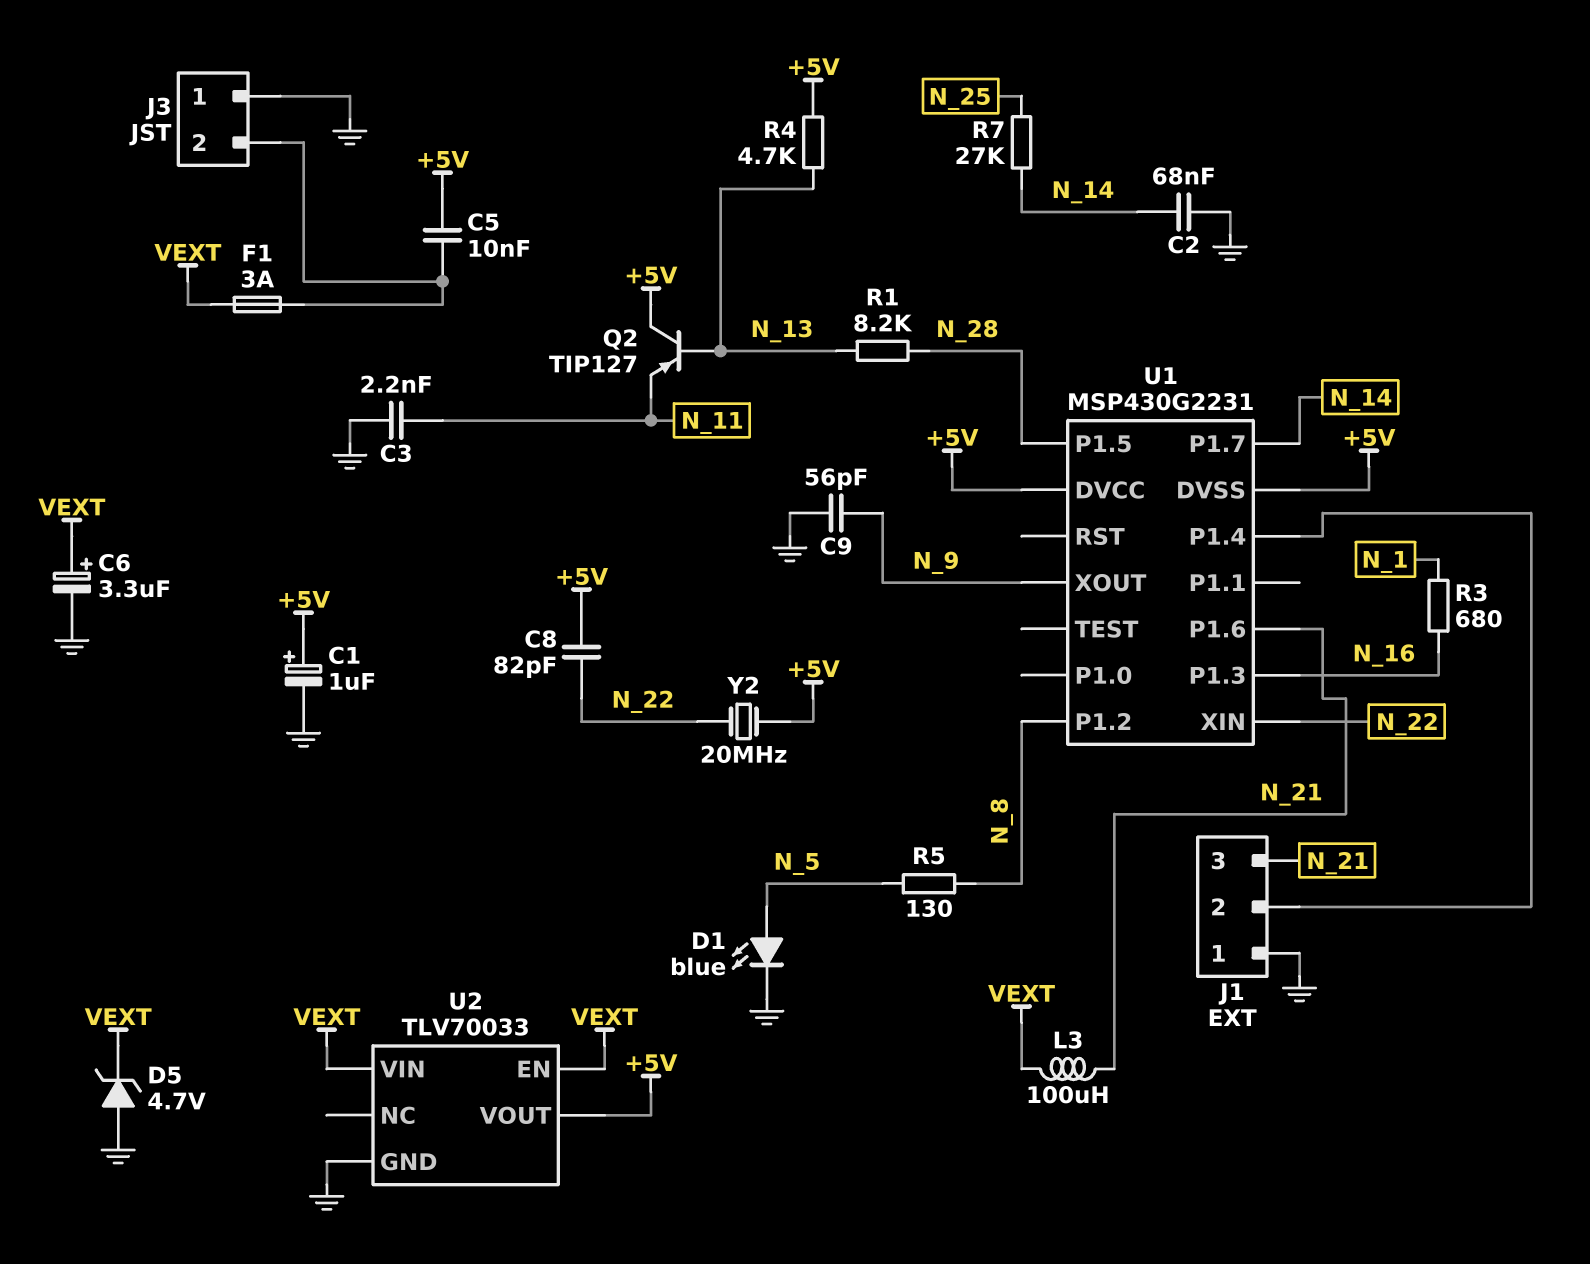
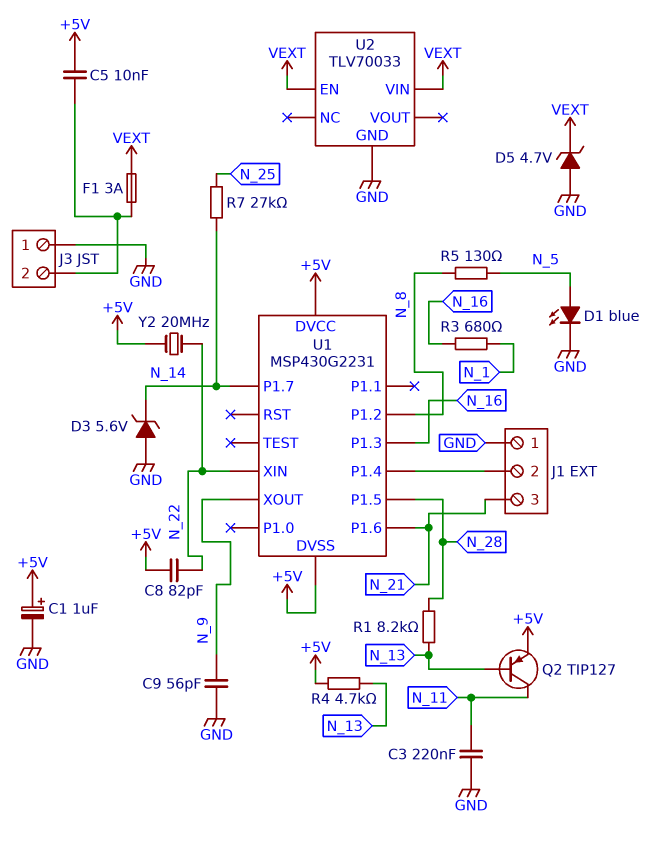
C2: 68nF (GND, N_14) -> none
C3: 2.2nF (GND, N_11) -> 220nF (GND, N_11)
C6: 3.3uF (plus VEXT, minus GND) -> none
D3: none -> zener 5.6V (A GND, K N_14)
L3: 100uH (N_21, VEXT) -> none
Q2: PNP TIP127 (B N_13, C +5V, E N_11) -> PNP TIP127 (B N_13, C N_11, E +5V)
U2 pin VOUT: +5V -> none

